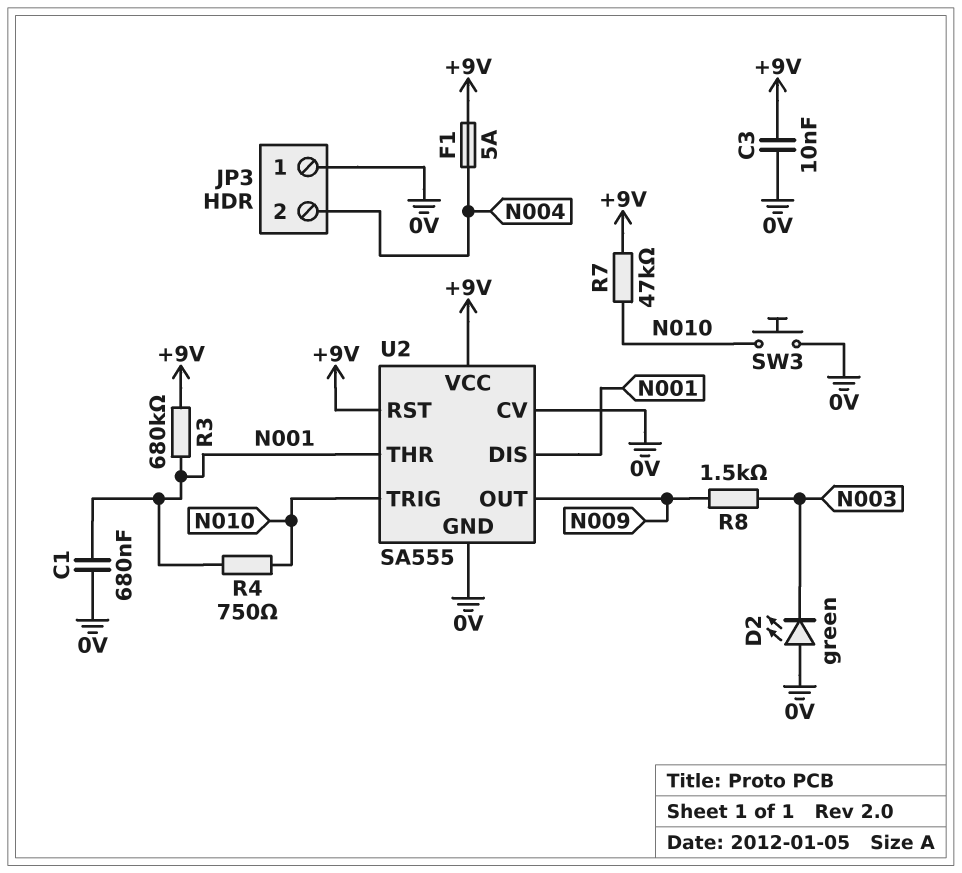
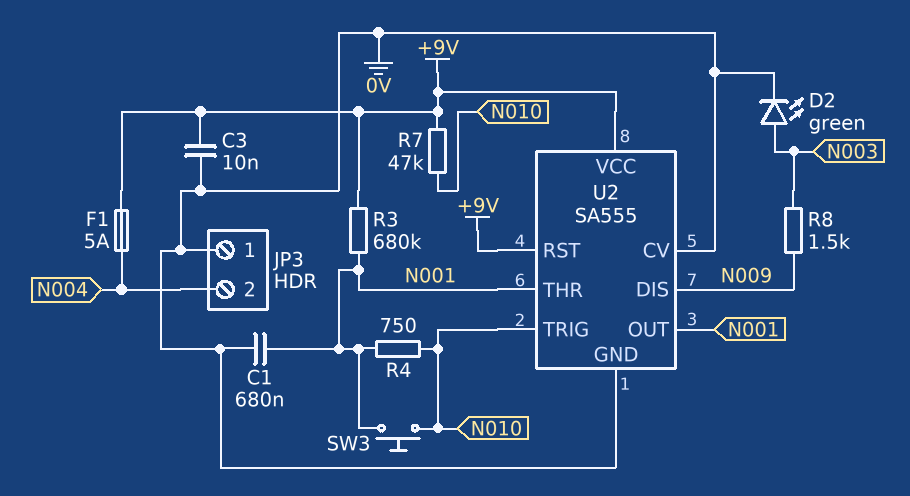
D2: LED green (A 0V, K N003) -> LED green (A N003, K 0V)
SW3: button (0V, N010) -> button (N001, N010)
U2 pin DIS: N001 -> N009
U2 pin OUT: N009 -> N001

